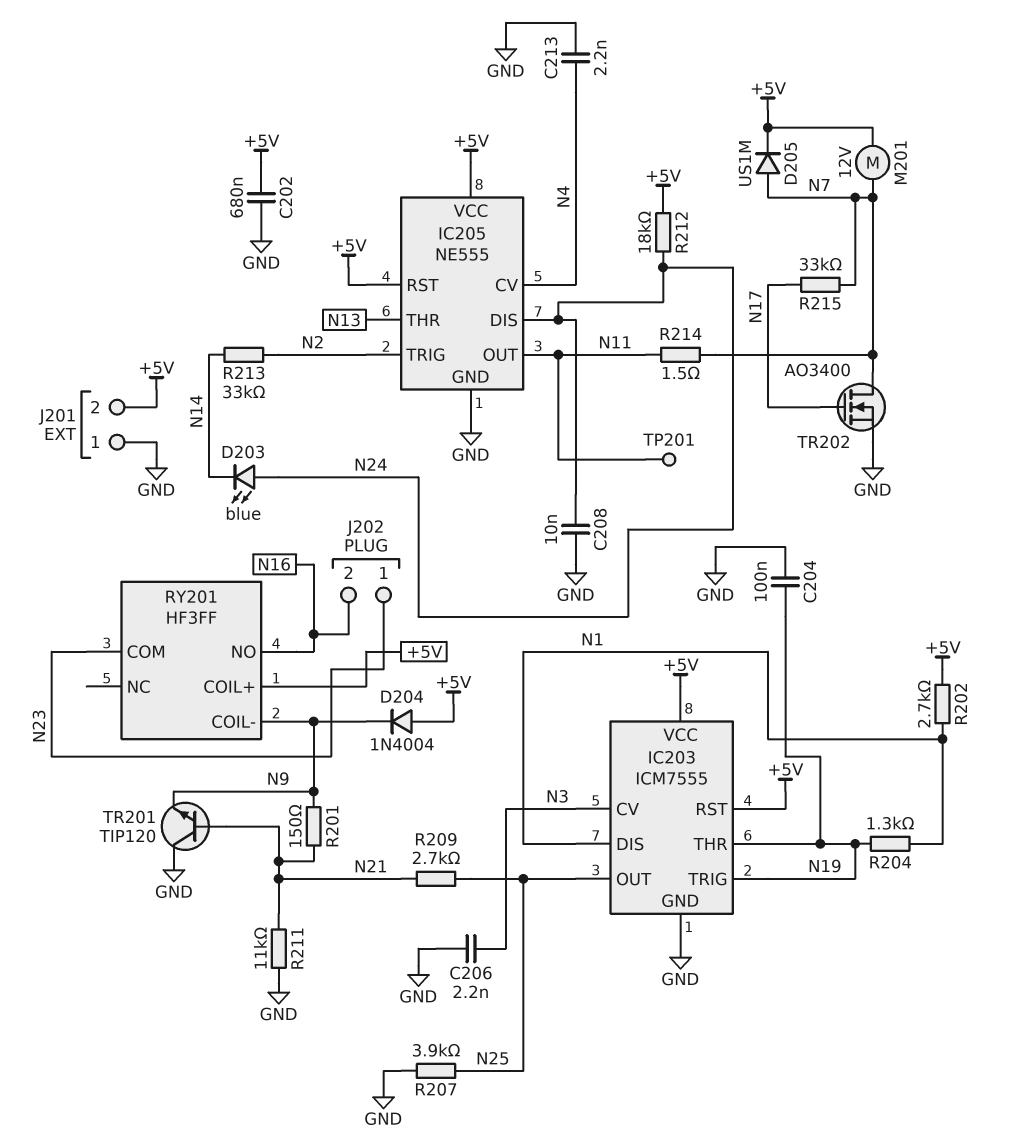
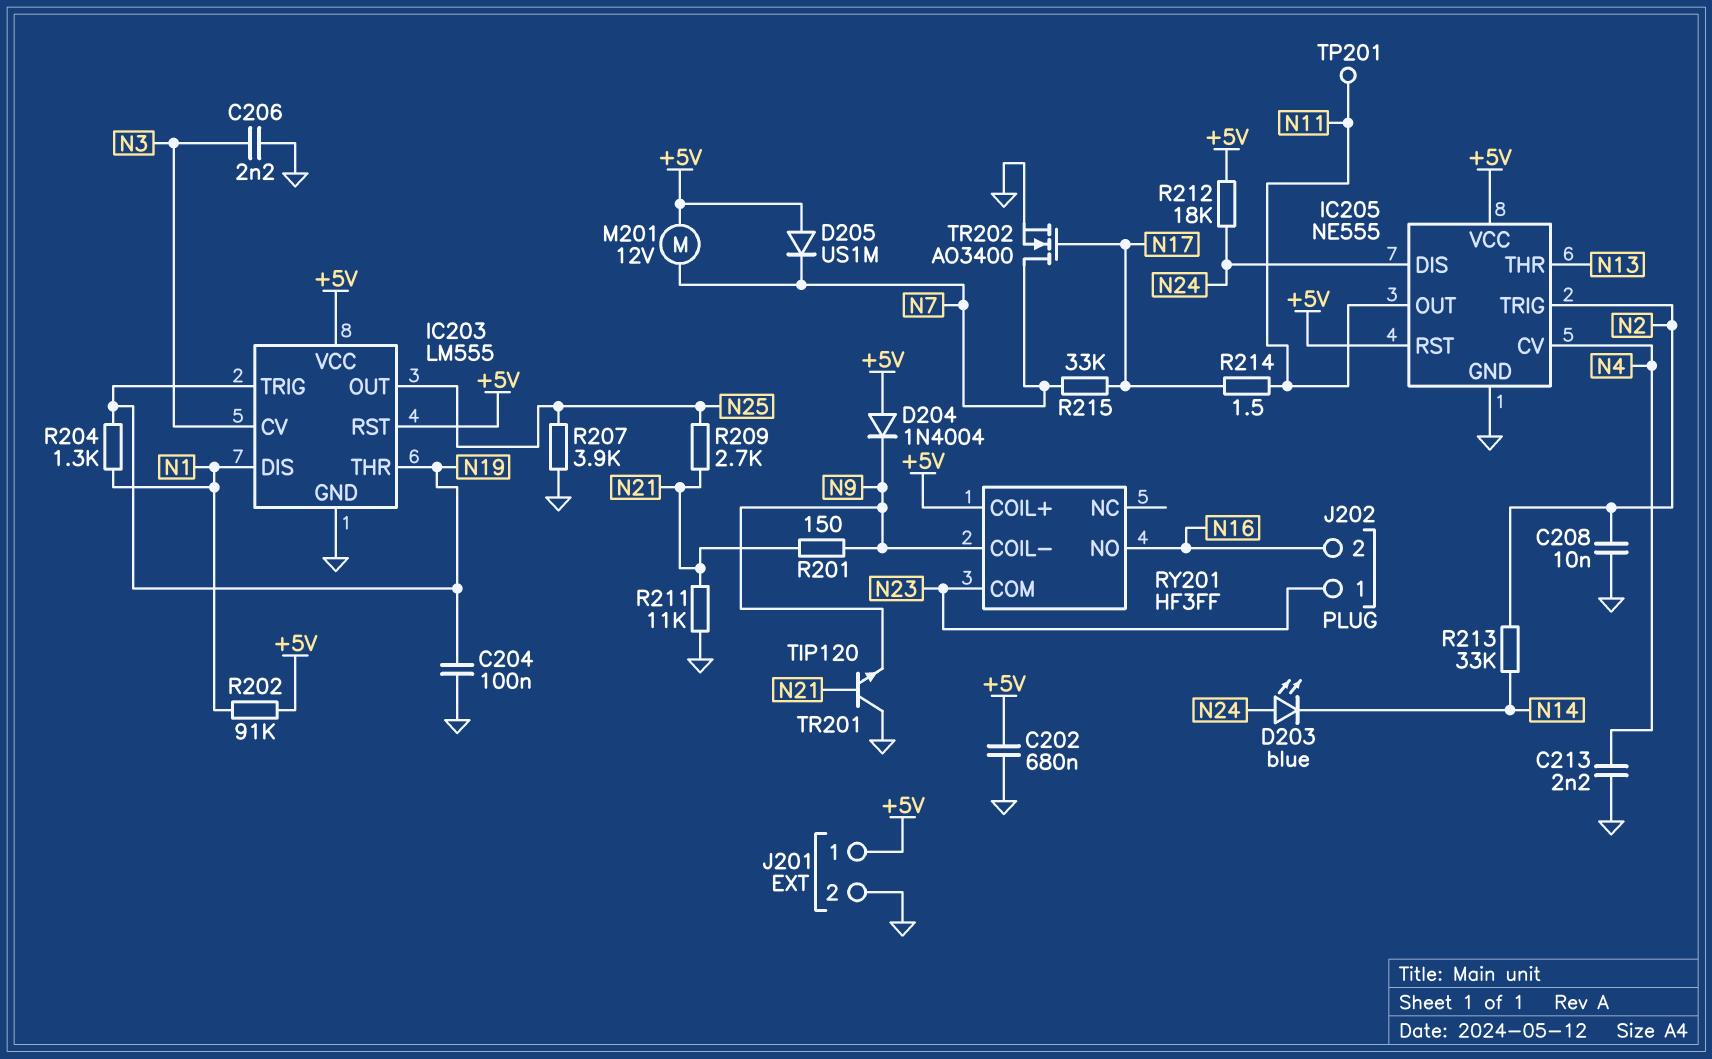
C208: 10nF (GND, N24) -> 10nF (GND, N2)
D205: diode US1M (A N7, K +5V) -> diode US1M (A +5V, K N7)
IC203: ICM7555 -> LM555
J201 pin 1: GND -> +5V
J201 pin 2: +5V -> GND
R202: 2.7k (+5V, N1) -> 91k (+5V, N1)
R214: 1.5 (N7, N11) -> 1.5 (N11, N17)

